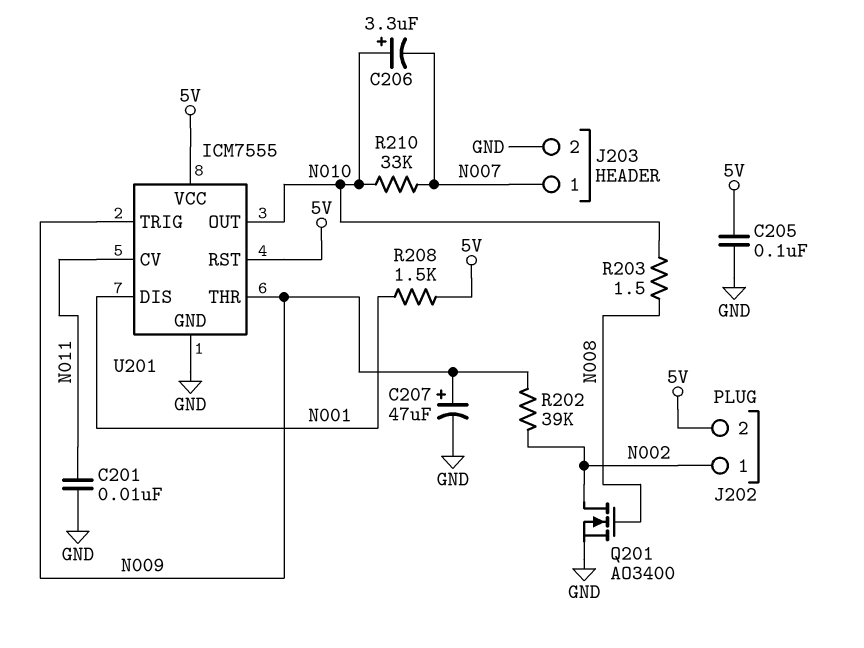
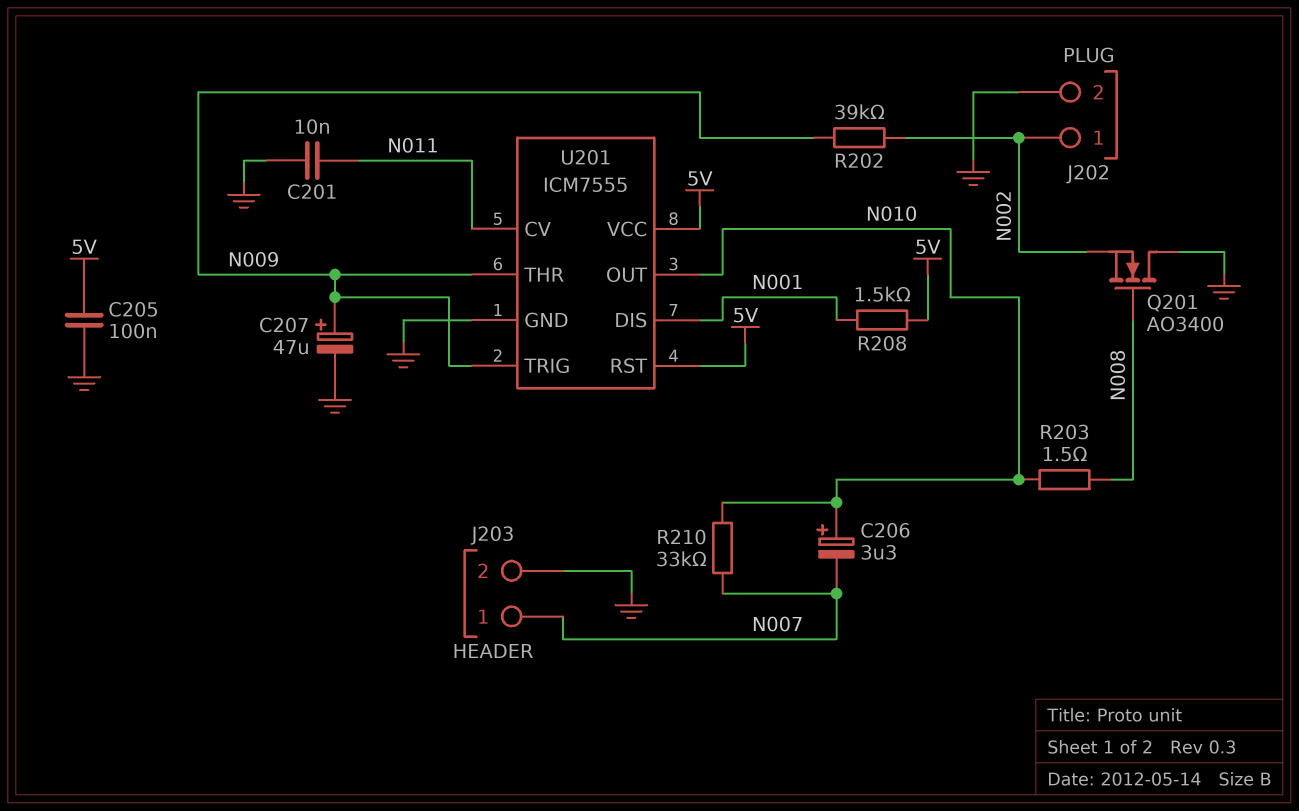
J202 pin 2: 5V -> GND
Q201: NMOS AO3400 (G N008, D N002, S GND) -> NMOS AO3400 (G N008, D GND, S N002)

